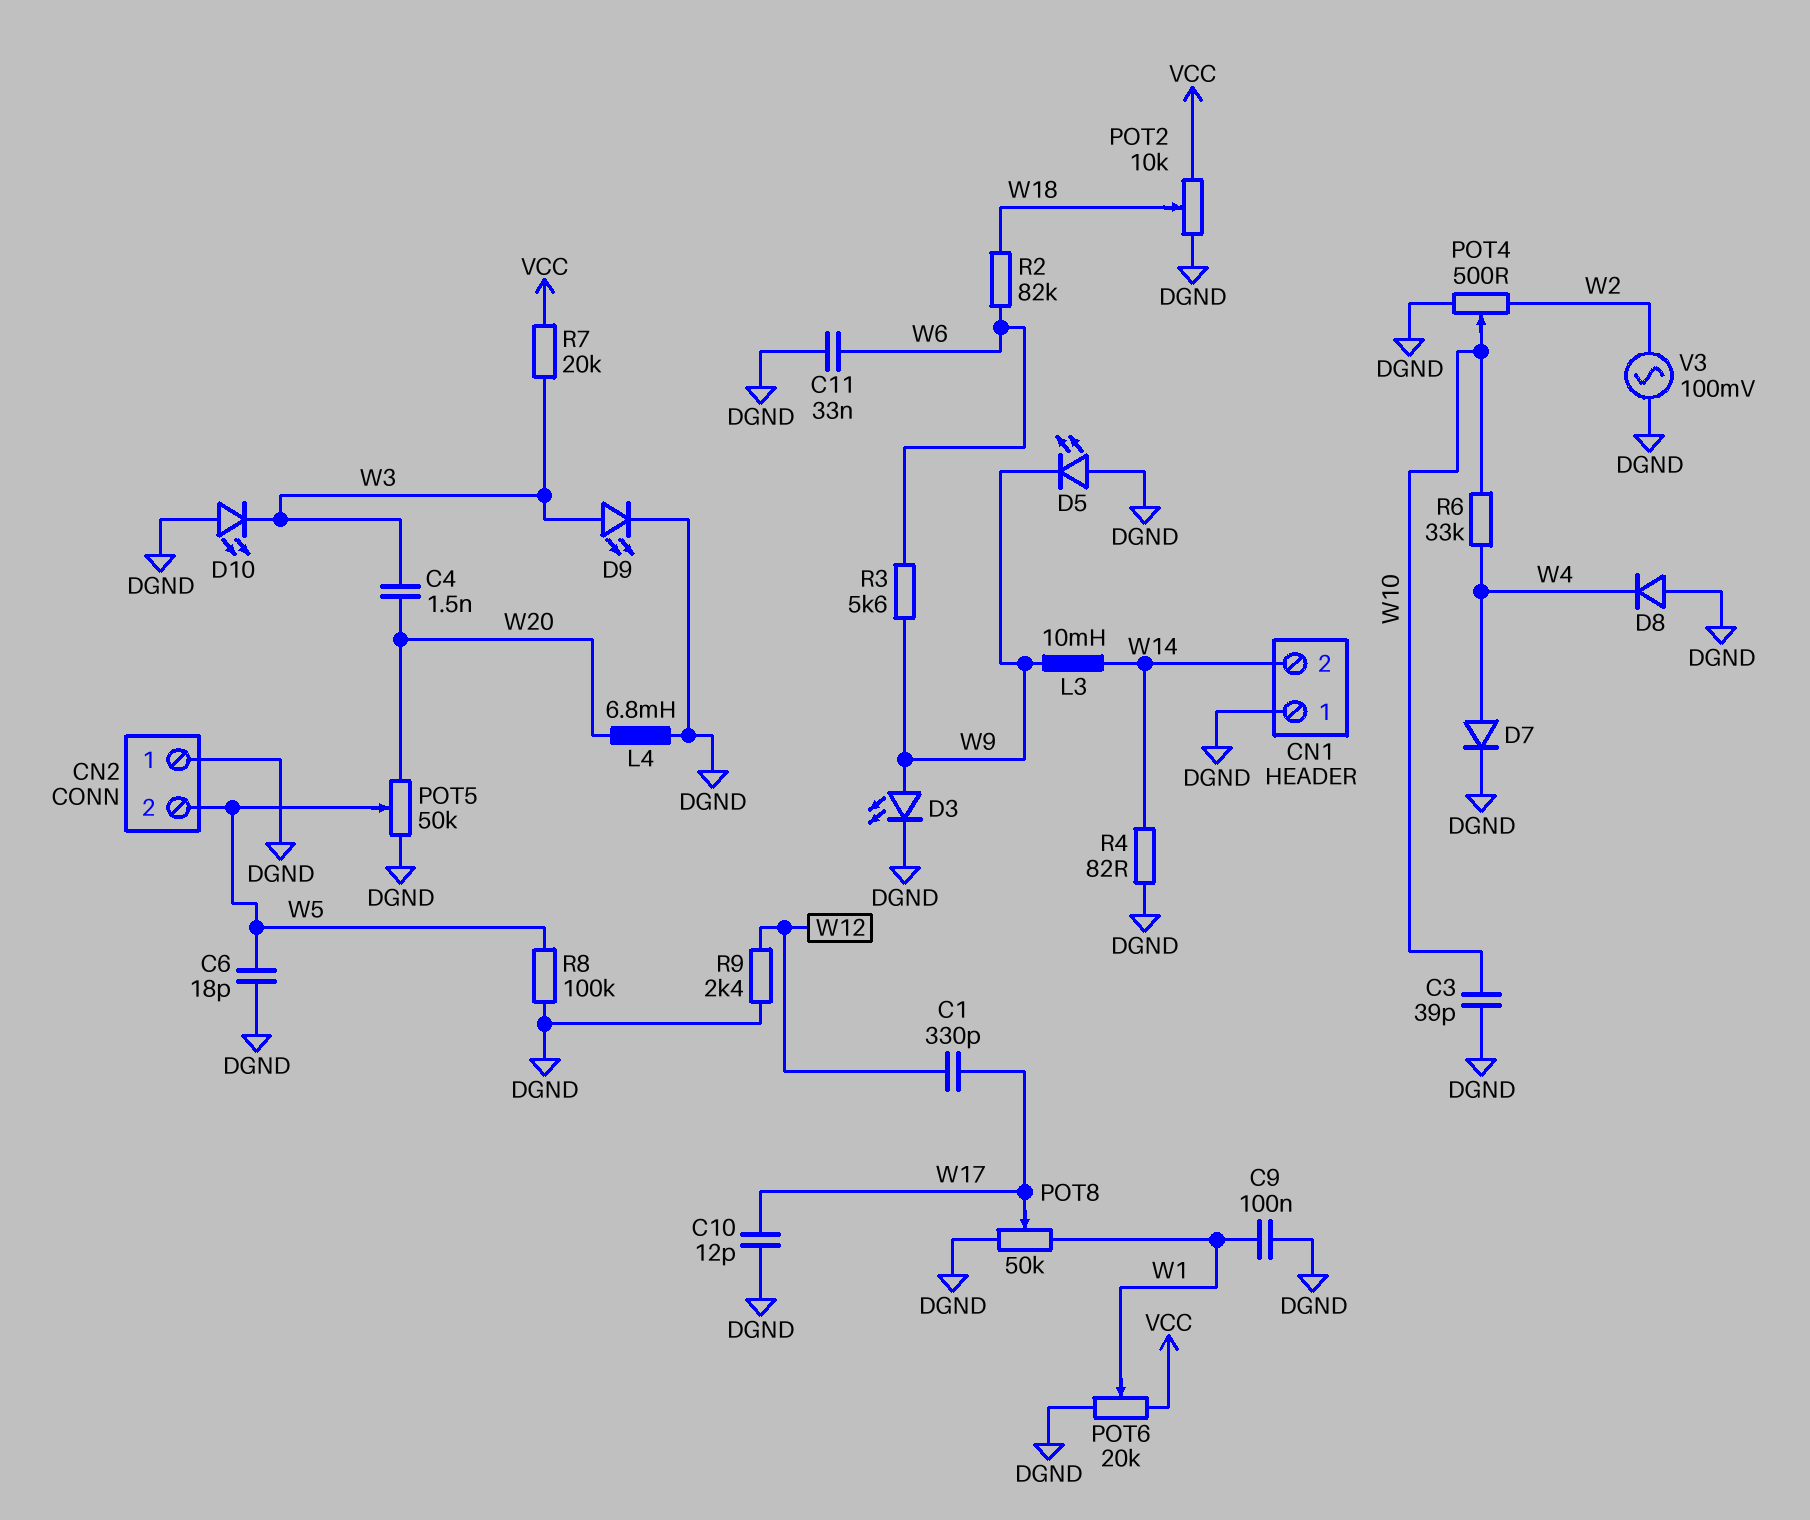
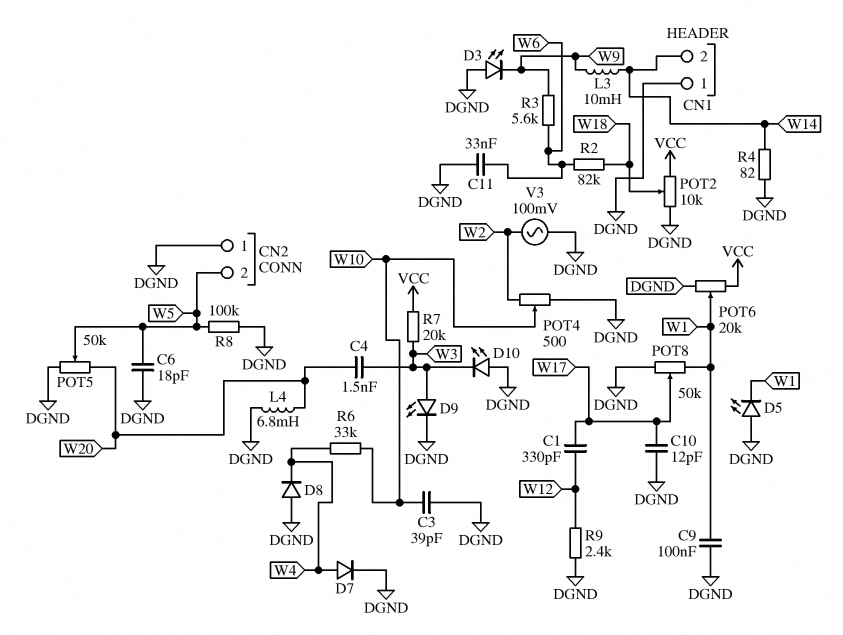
D3: LED (A W9, K DGND) -> LED (A DGND, K W9)
D5: LED (A DGND, K W9) -> LED (A DGND, K W1)

